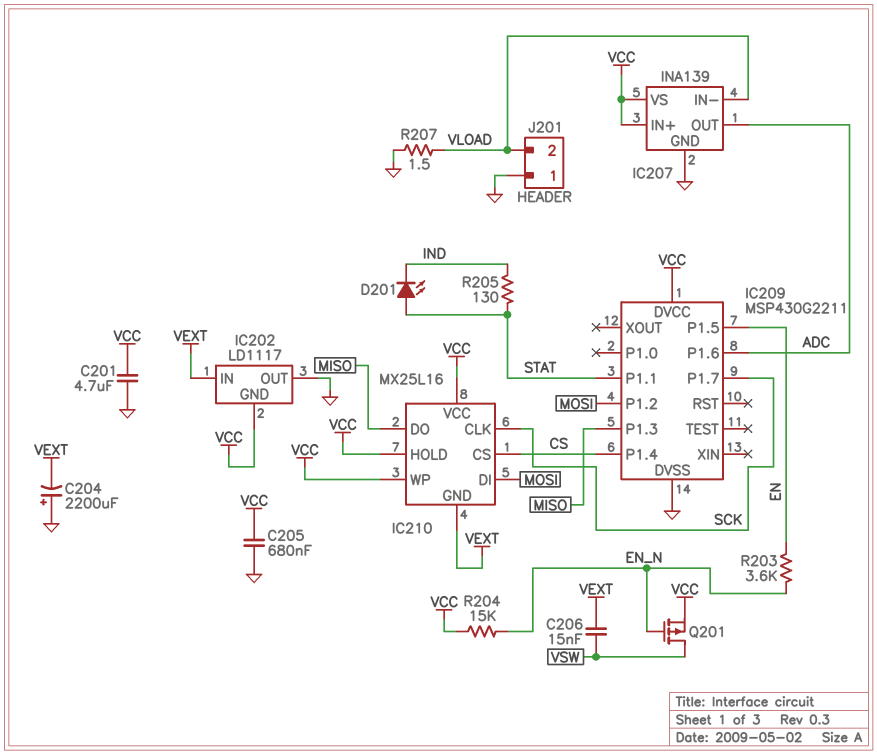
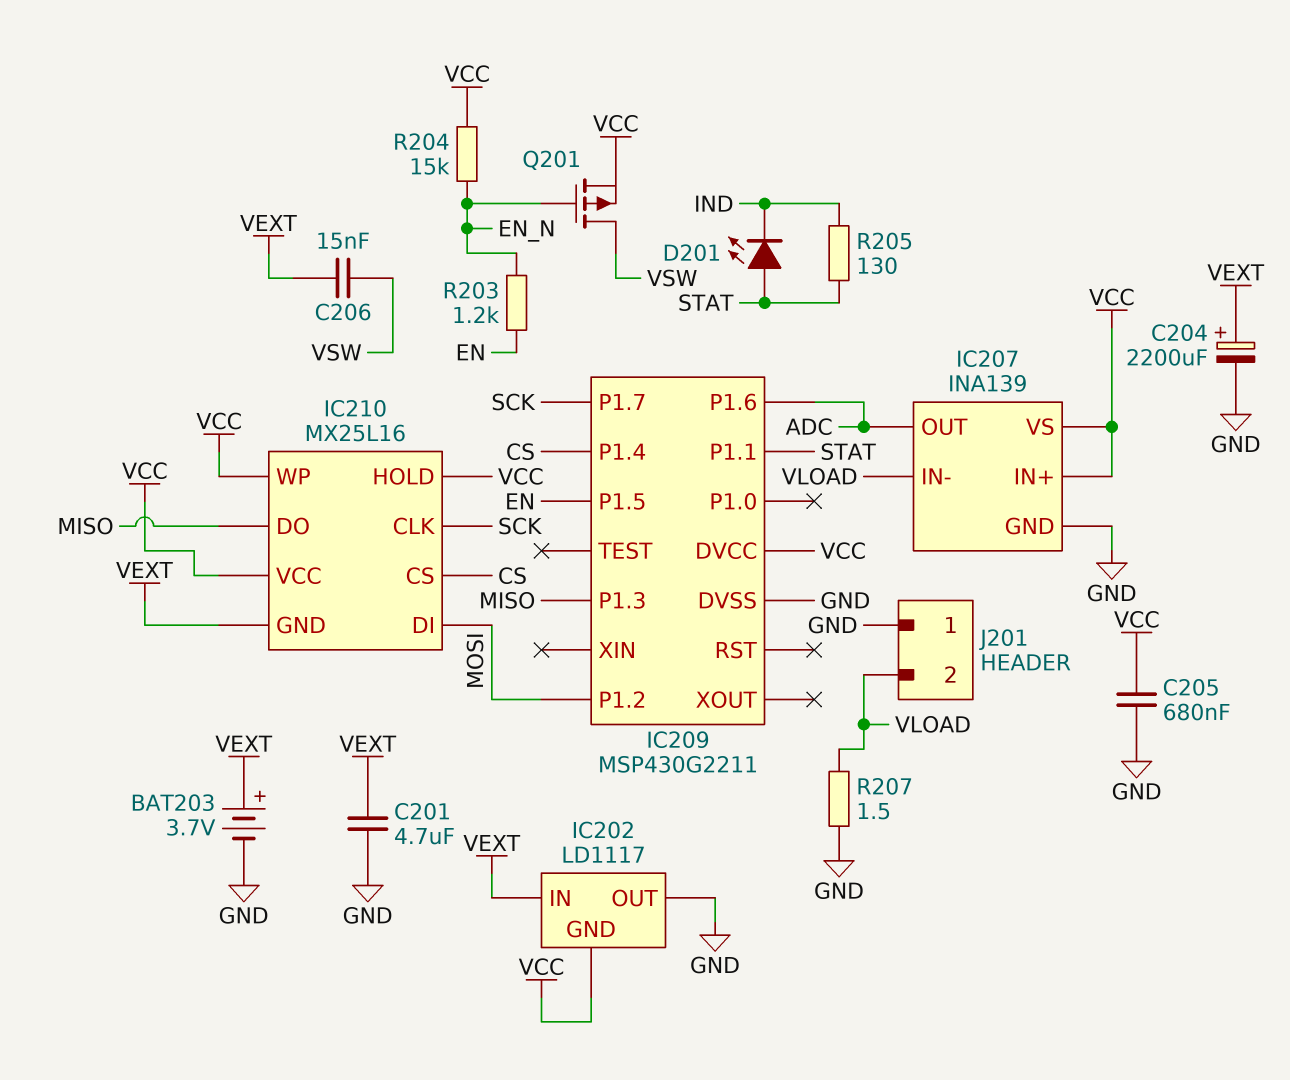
BAT203: none -> 3.7V (plus VEXT, minus GND)
C201: 4.7uF (GND, VCC) -> 4.7uF (GND, VEXT)
C204: 2200uF (plus GND, minus VEXT) -> 2200uF (plus VEXT, minus GND)
R203: 3.6k (EN, EN_N) -> 1.2k (EN, EN_N)

